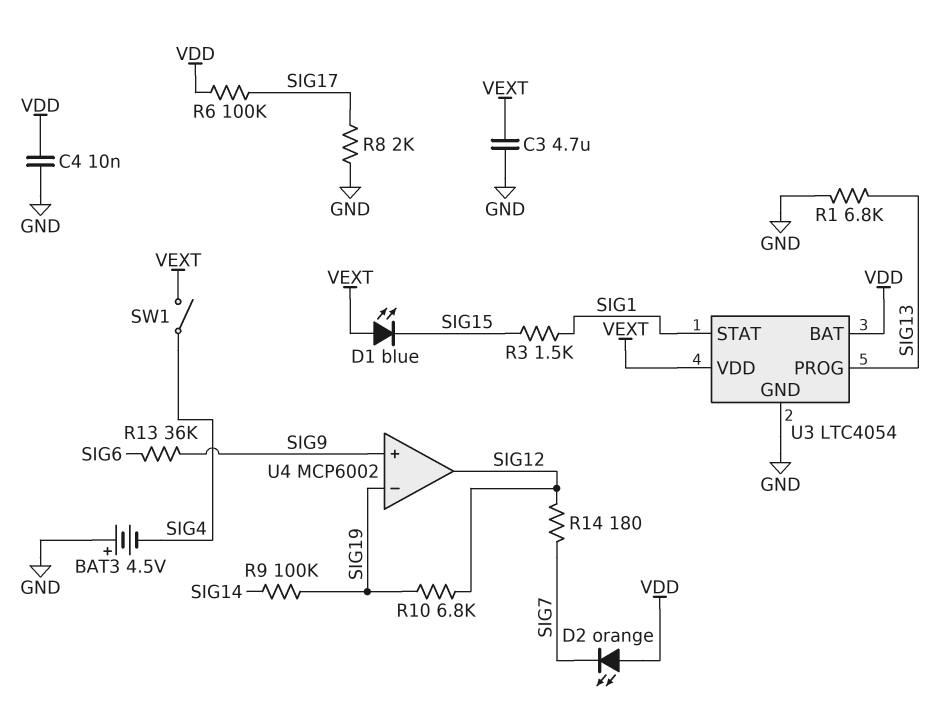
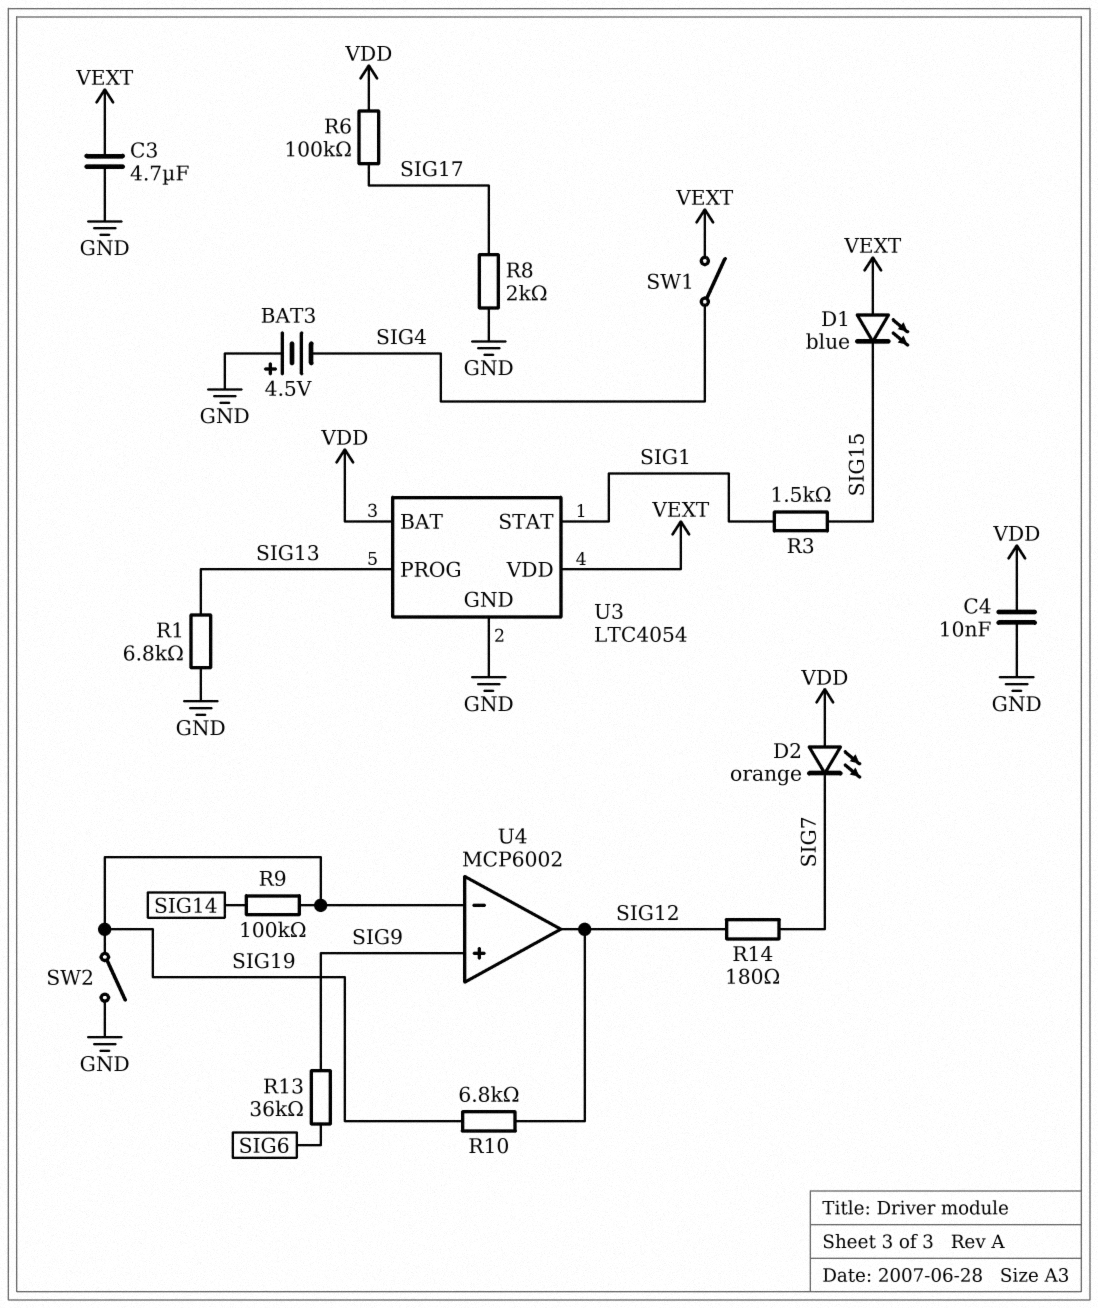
SW2: none -> switch (GND, SIG19)

